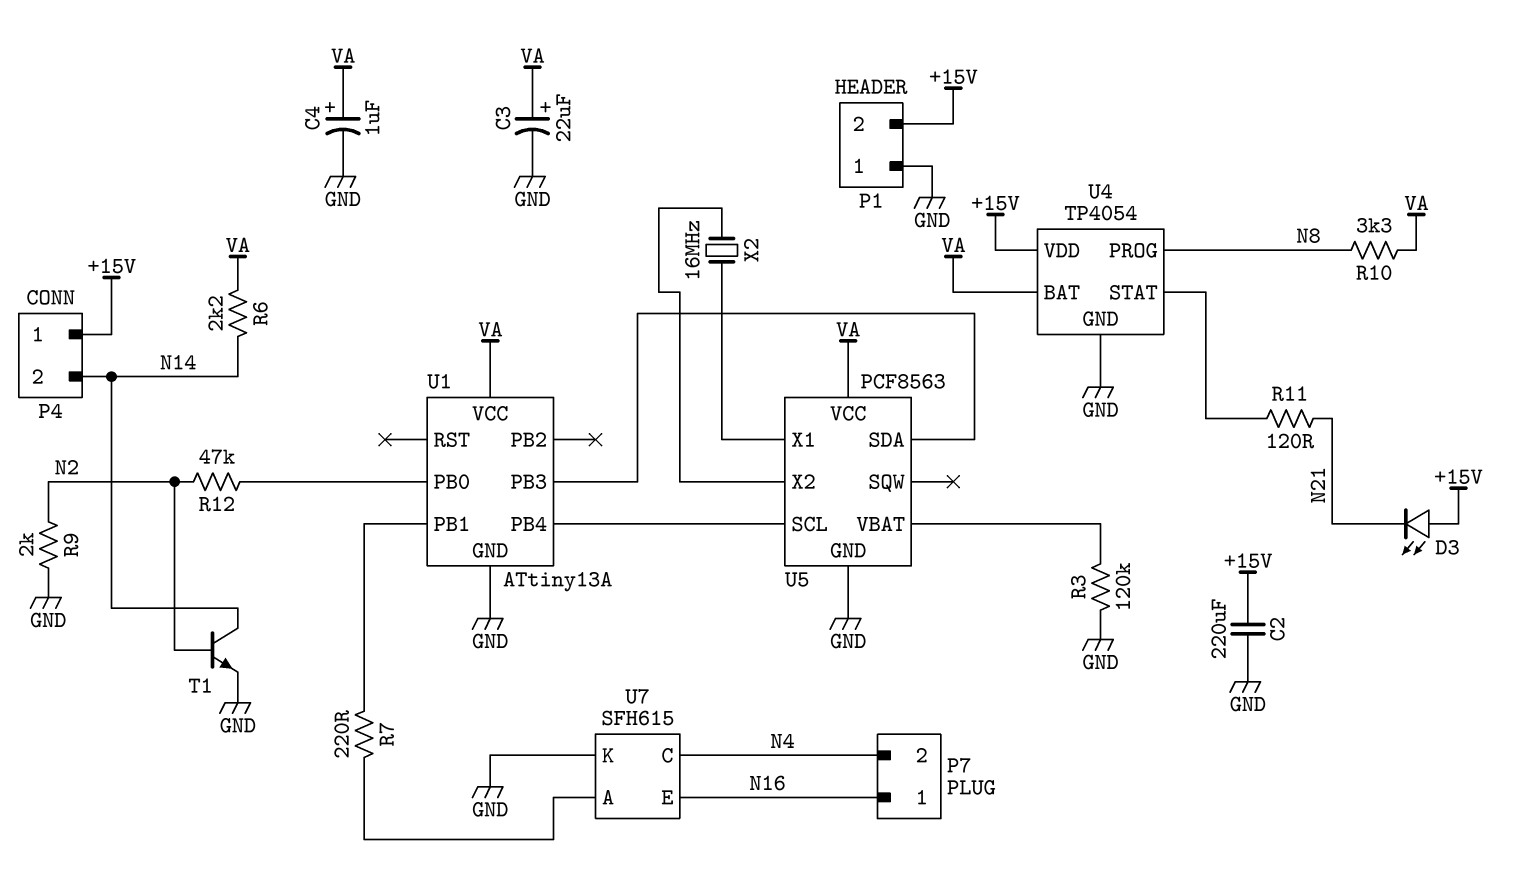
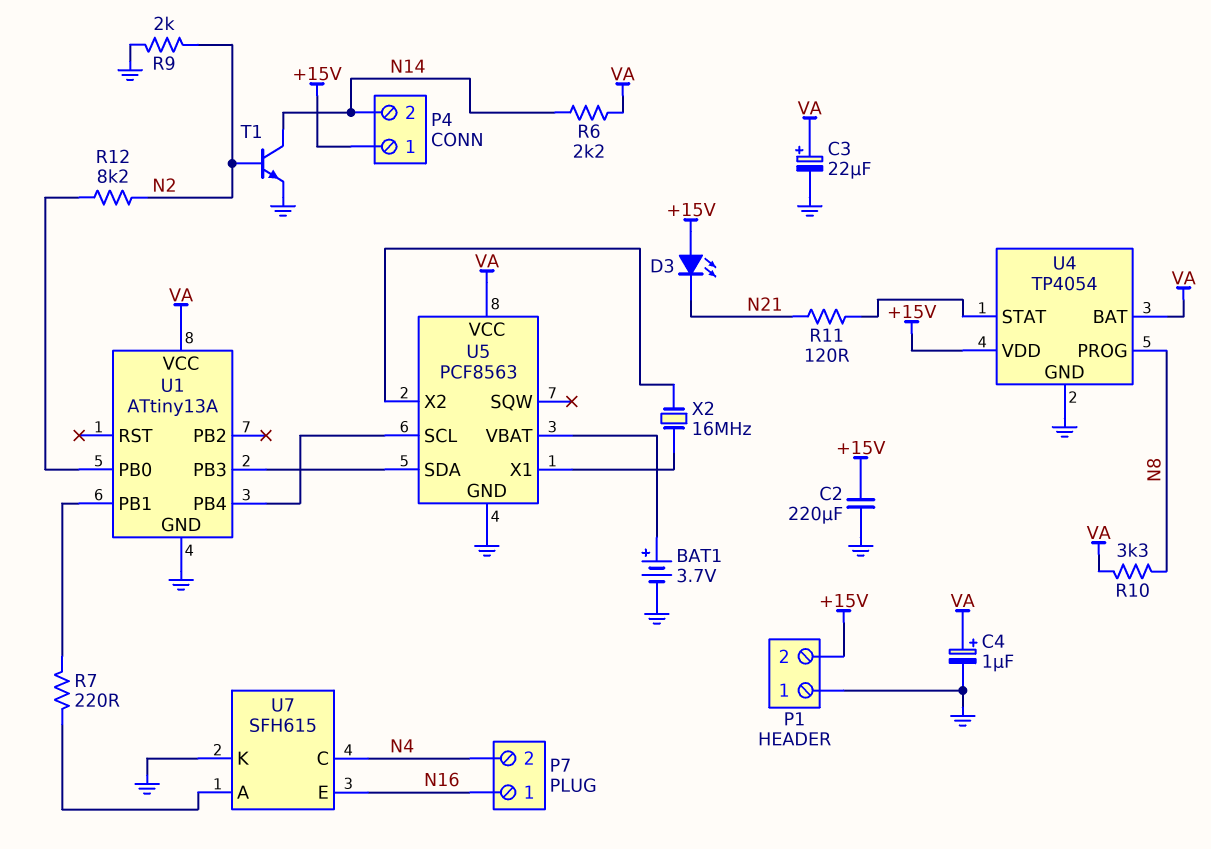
BAT1: none -> 3.7V (plus U5/VBAT, minus GND)
R3: 120k (GND, U5/VBAT) -> none
R12: 47k (N2, U1/PB0) -> 8.2k (N2, U1/PB0)

